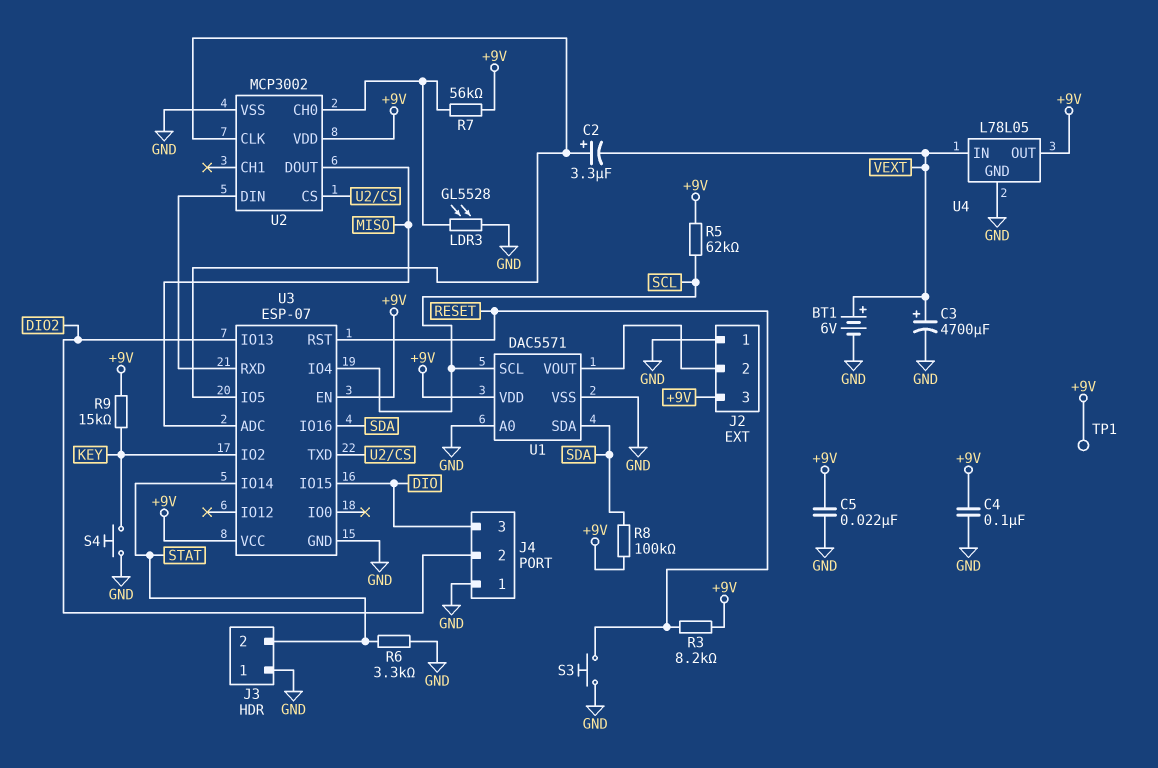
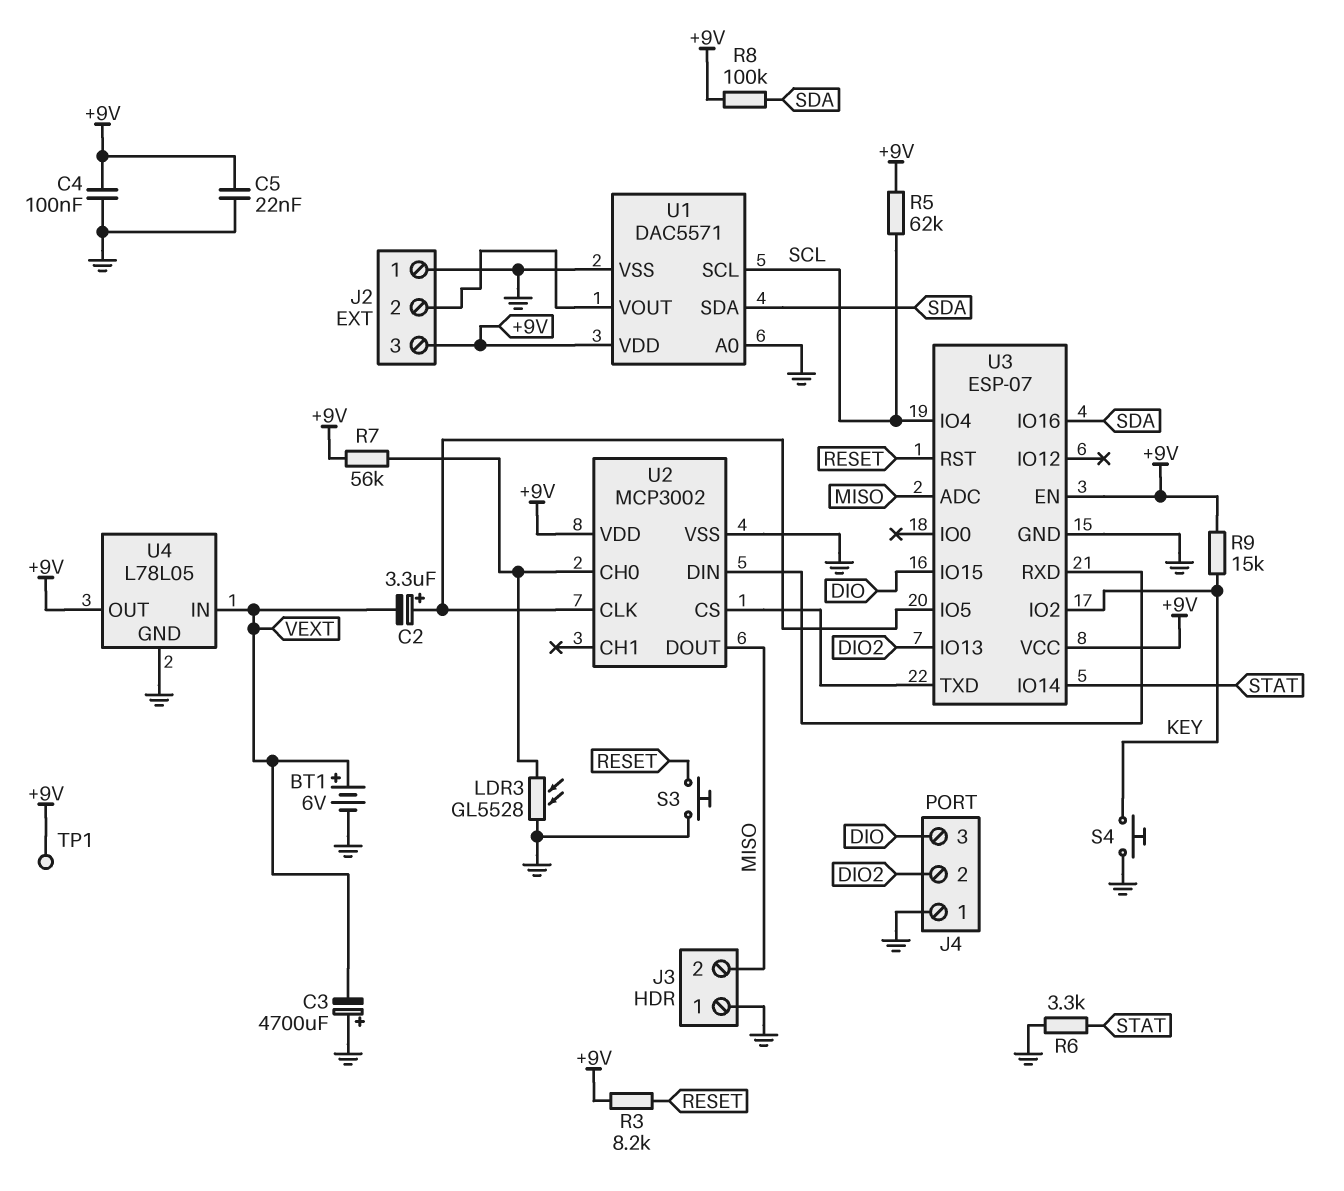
C3: 4700uF (plus VEXT, minus GND) -> 4700uF (plus GND, minus VEXT)
J3 pin 2: STAT -> MISO

